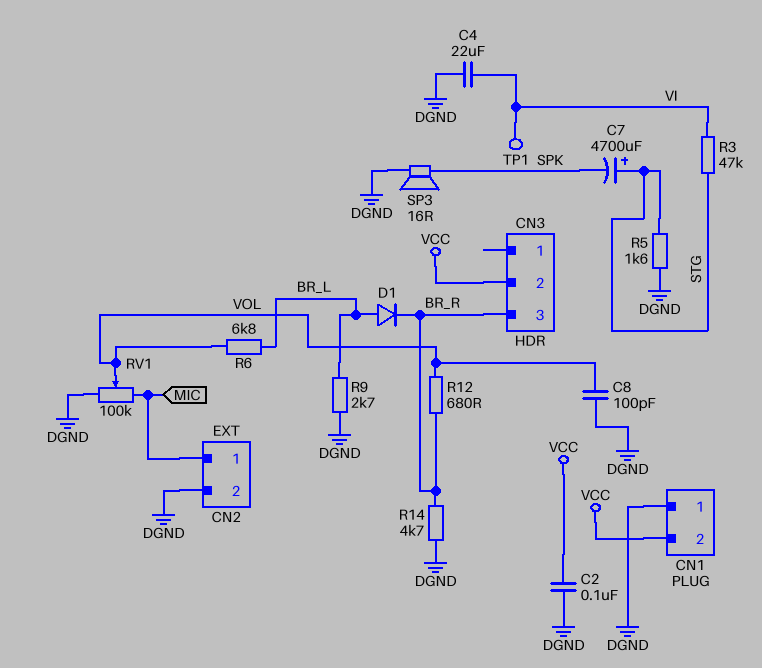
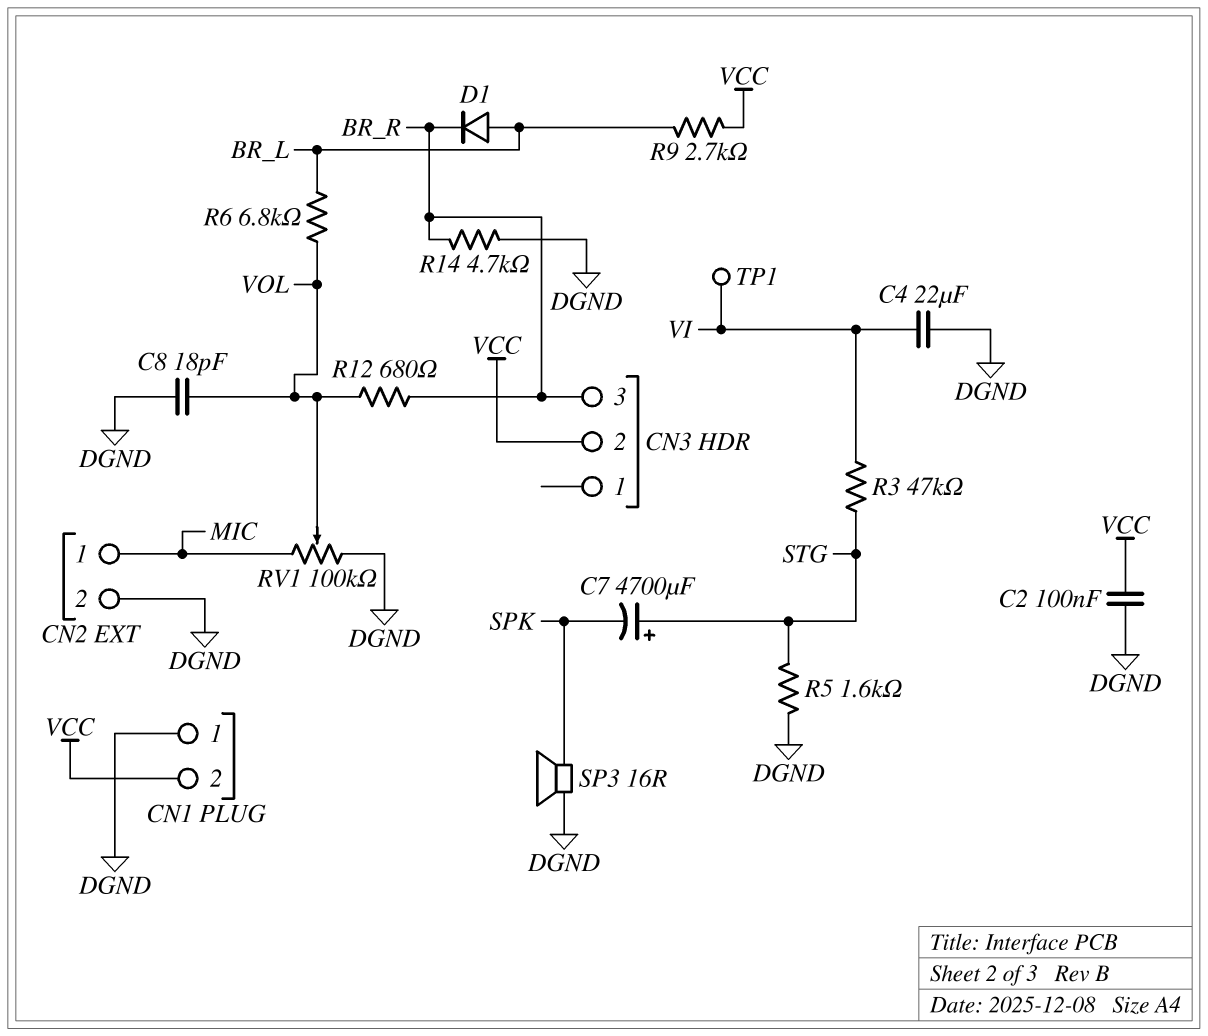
C8: 100pF (DGND, VOL) -> 18pF (DGND, VOL)
R9: 2.7k (BR_L, DGND) -> 2.7k (BR_L, VCC)

